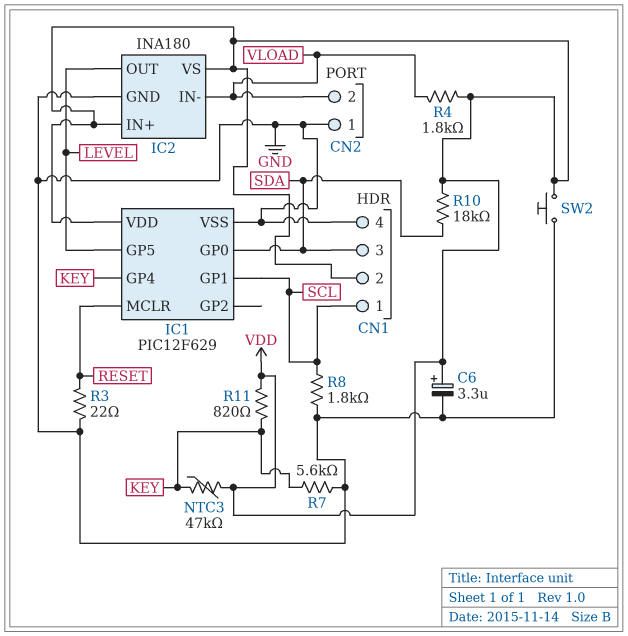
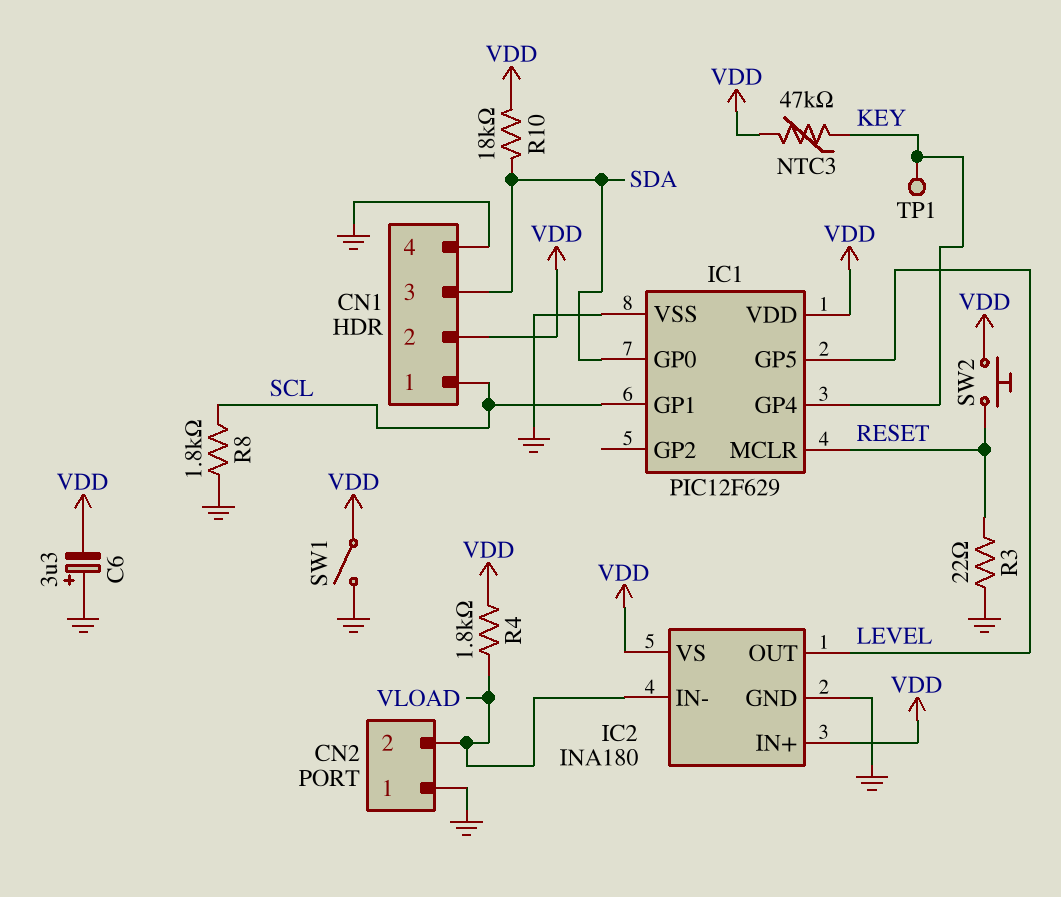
C6: 3.3uF (plus VDD, minus GND) -> 3.3uF (plus GND, minus VDD)
R7: 5.6k (GND, KEY) -> none
R11: 820 (KEY, VDD) -> none
SW1: none -> switch (GND, VDD)
SW2: button (GND, VDD) -> button (RESET, VDD)
TP1: none -> test point (KEY)

